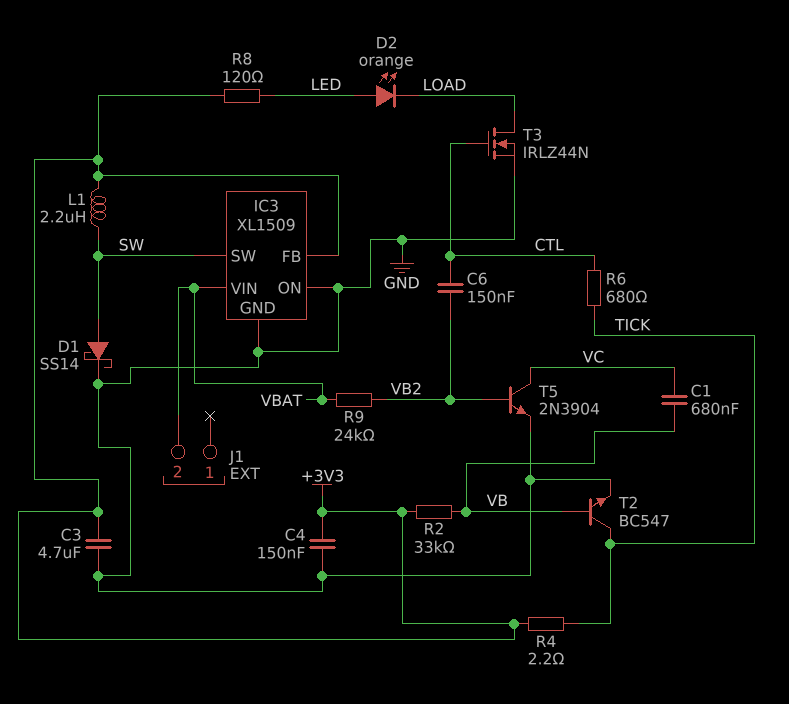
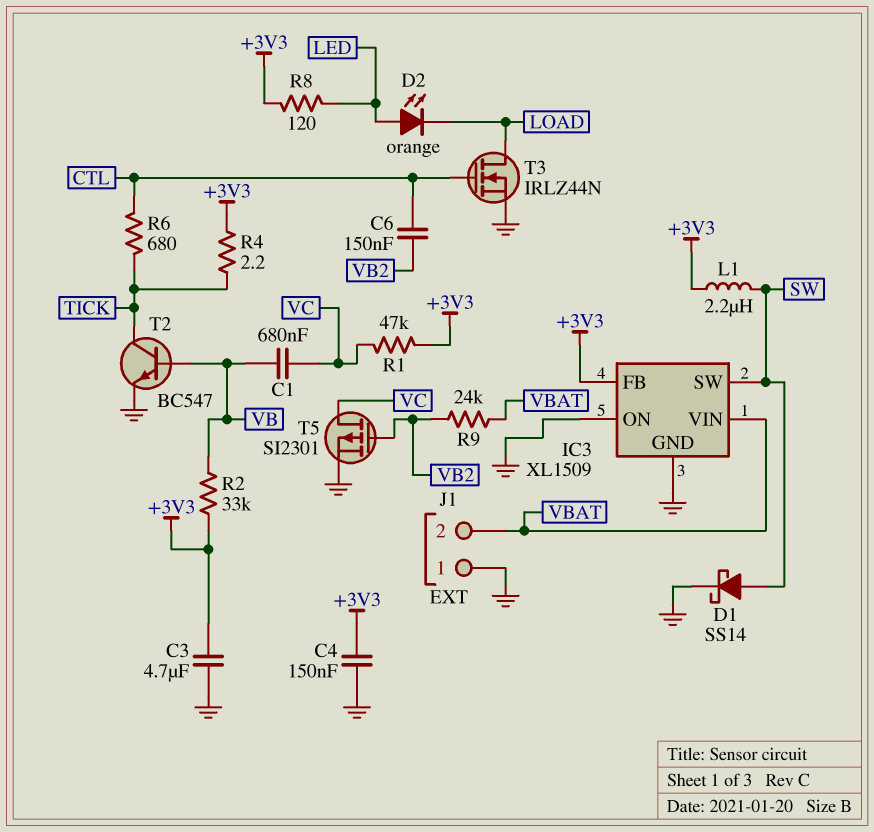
J1 pin 1: none -> GND
R1: none -> 47k (+3V3, VC)
T5: NPN 2N3904 (B VB2, C VC, E GND) -> PMOS SI2301 (G VB2, D VC, S GND)

